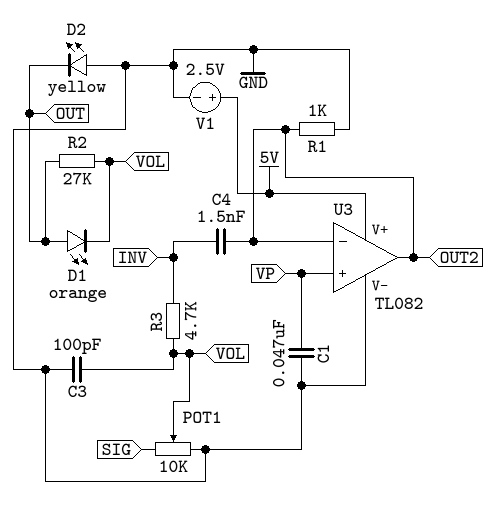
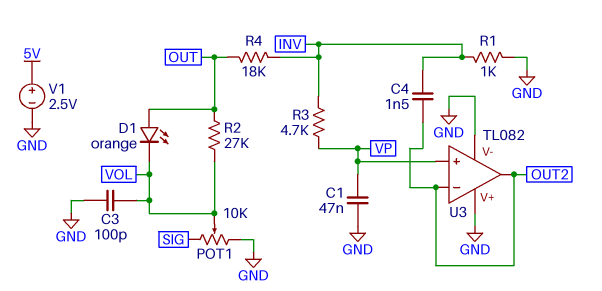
D2: LED yellow (A GND, K OUT) -> none
R1: 1k (GND, OUT2) -> 1k (GND, INV)
R3: 4.7k (INV, VOL) -> 4.7k (INV, VP)
R4: none -> 18k (INV, OUT)
U3 pin V+: 5V -> GND

